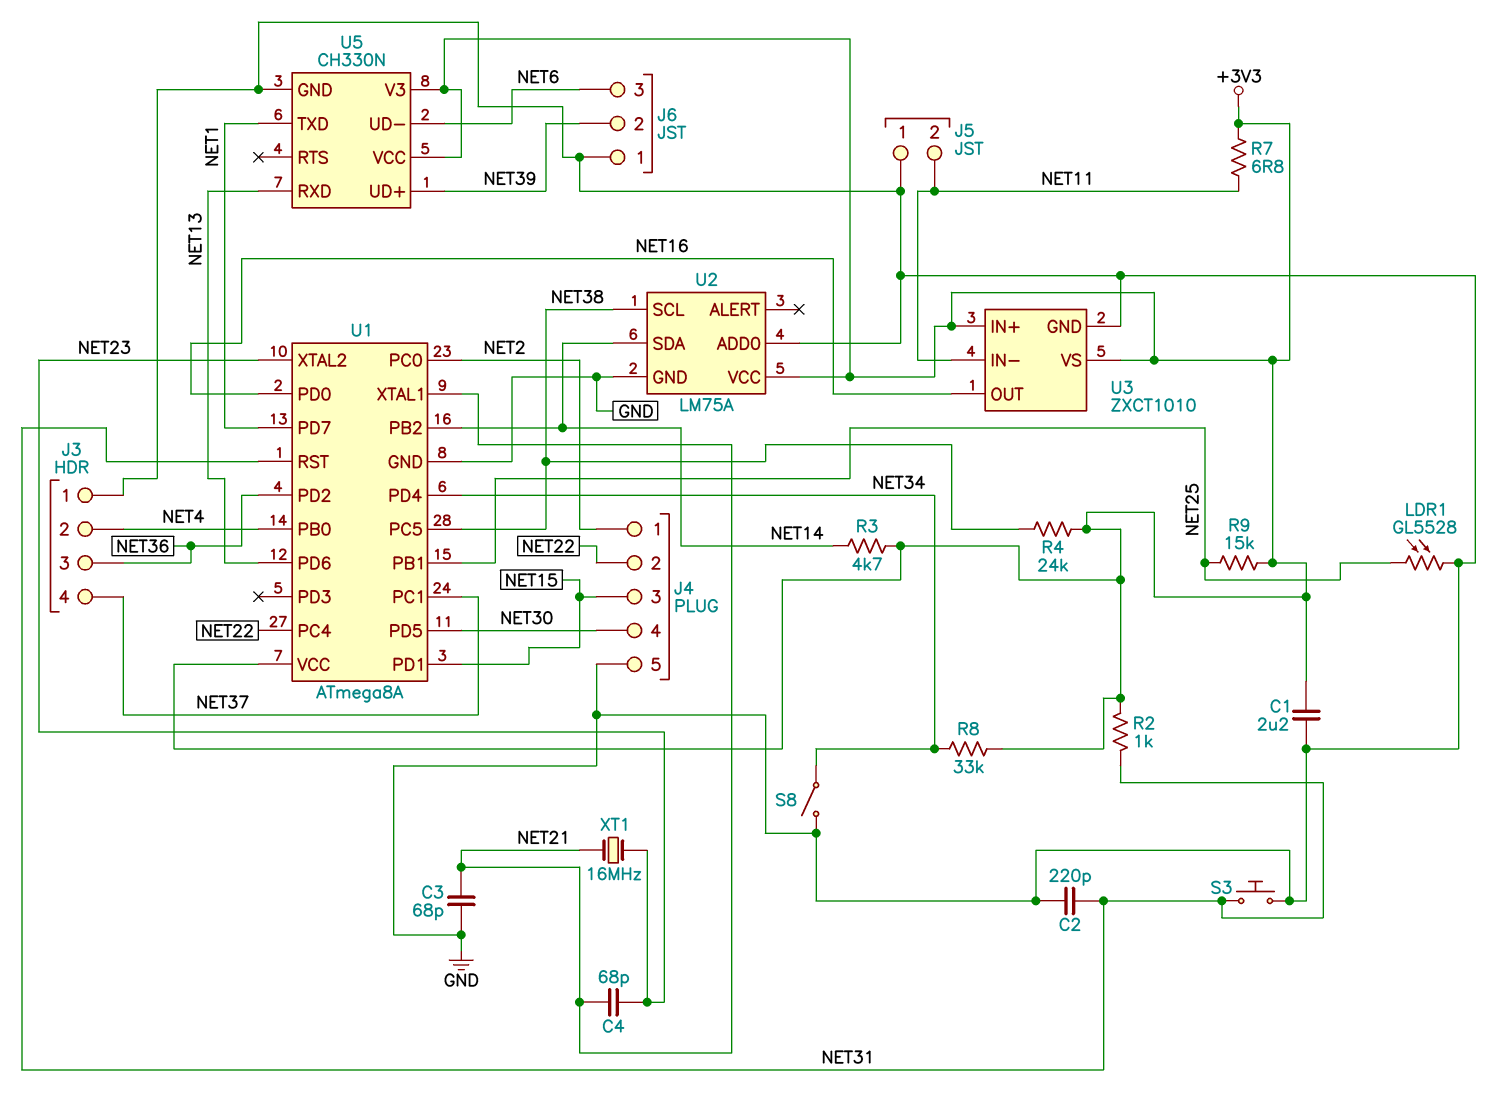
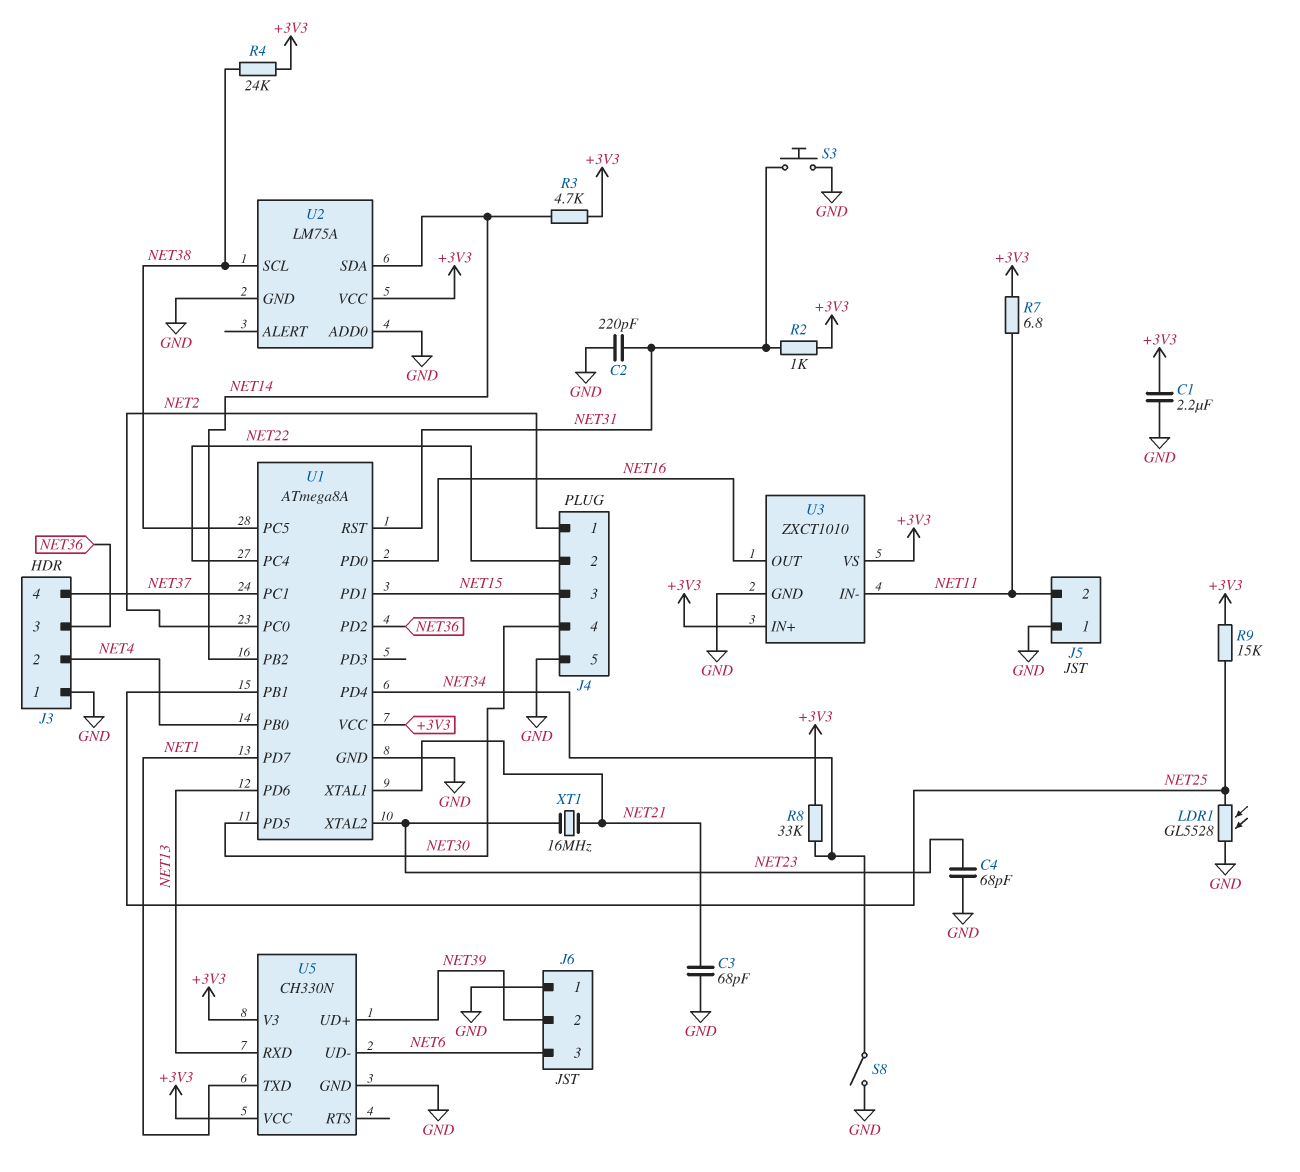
C4: 68pF (NET21, NET23) -> 68pF (GND, NET23)

